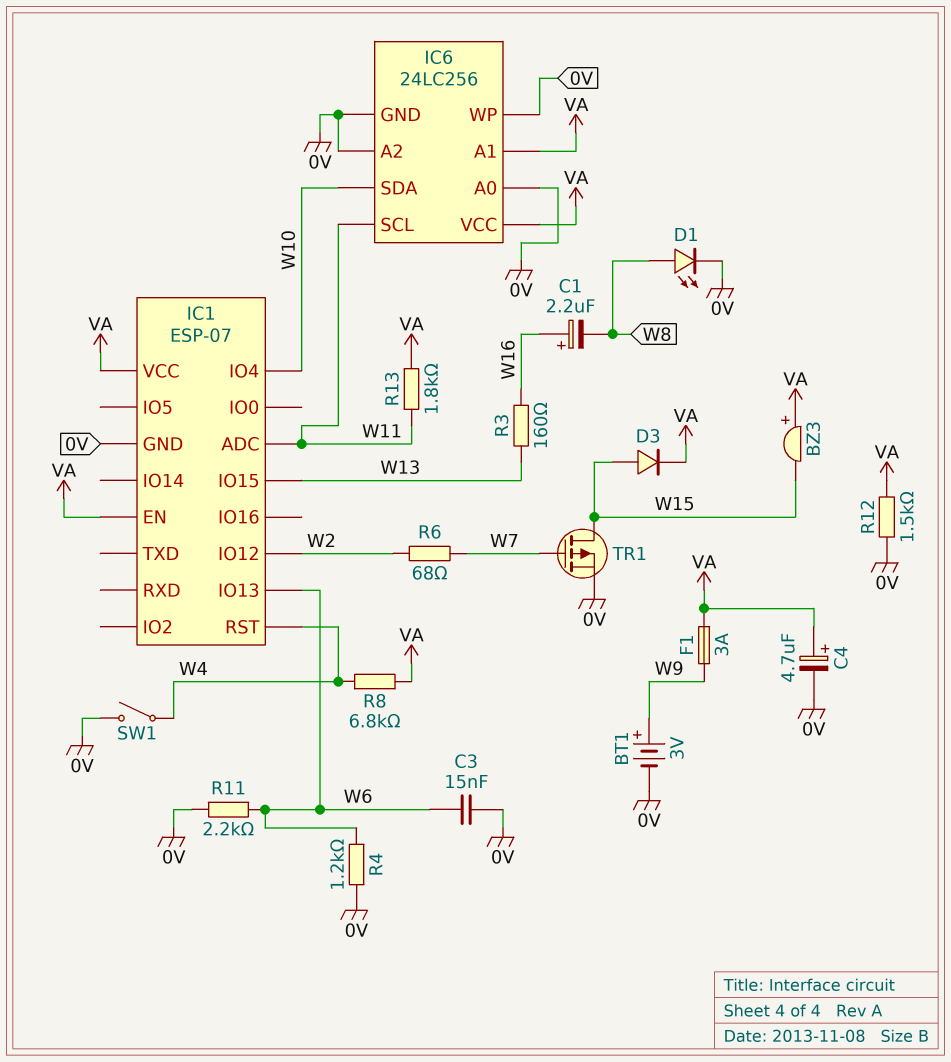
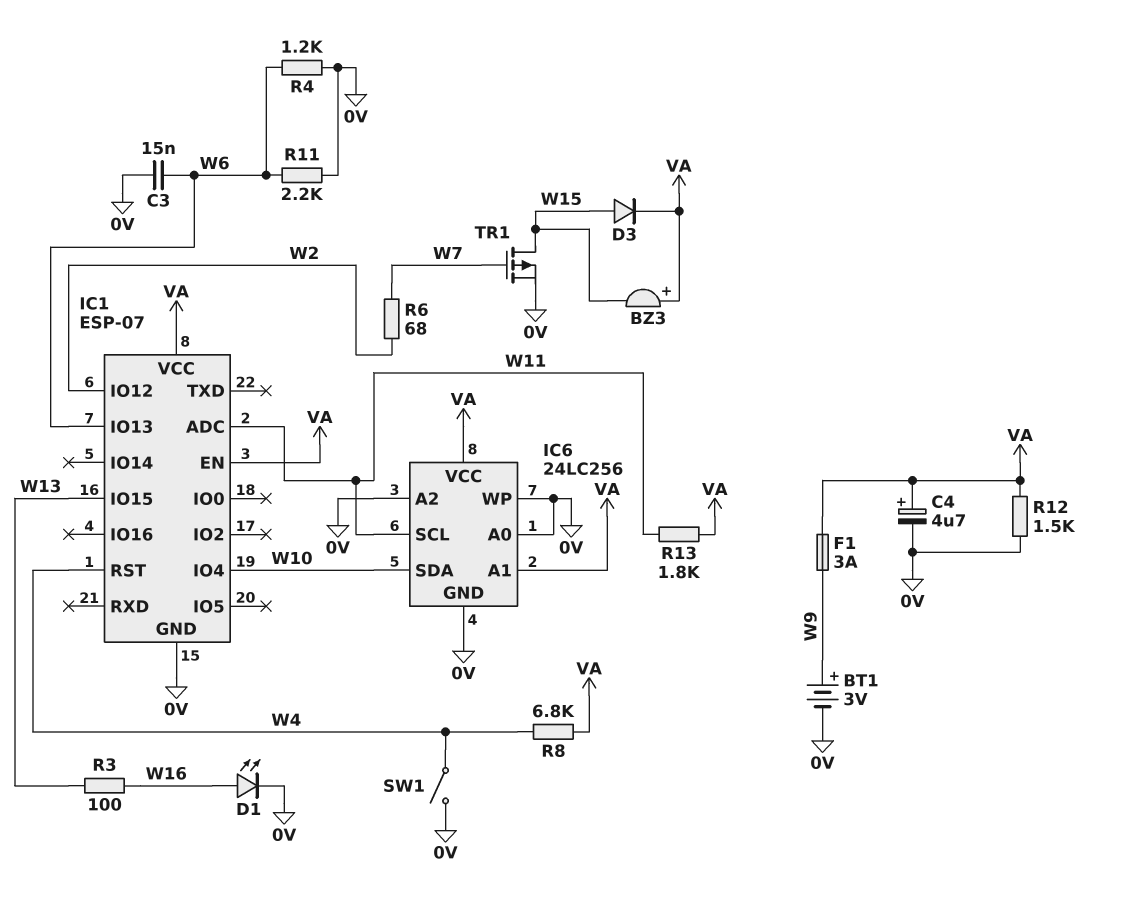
C1: 2.2uF (plus W16, minus W8) -> none
D1: LED (A W8, K 0V) -> LED (A W16, K 0V)
R3: 160 (W13, W16) -> 100 (W13, W16)

